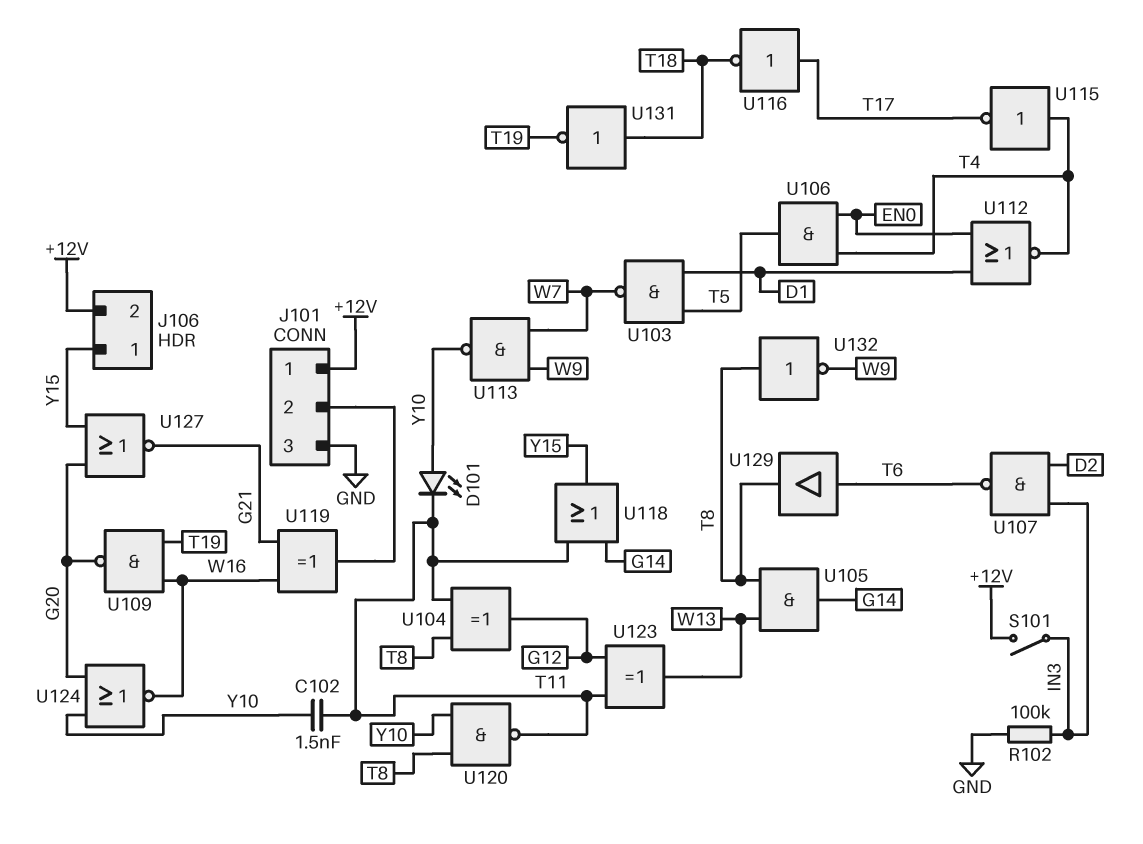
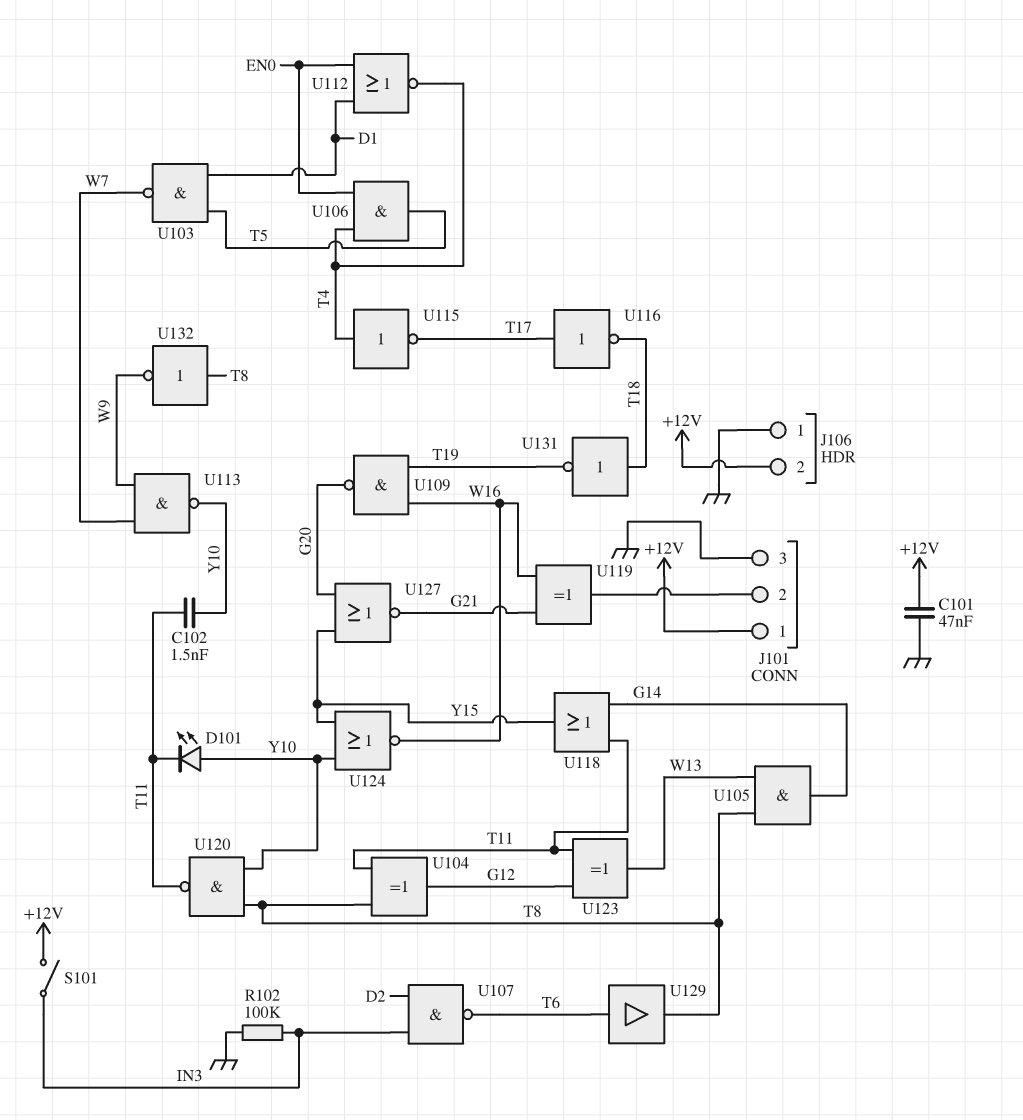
C101: none -> 47nF (+12V, GND)
J106 pin 1: Y15 -> GND
U124: NOR (in G20, in Y10, out W16) -> NOR (in Y10, in Y15, out W16)

